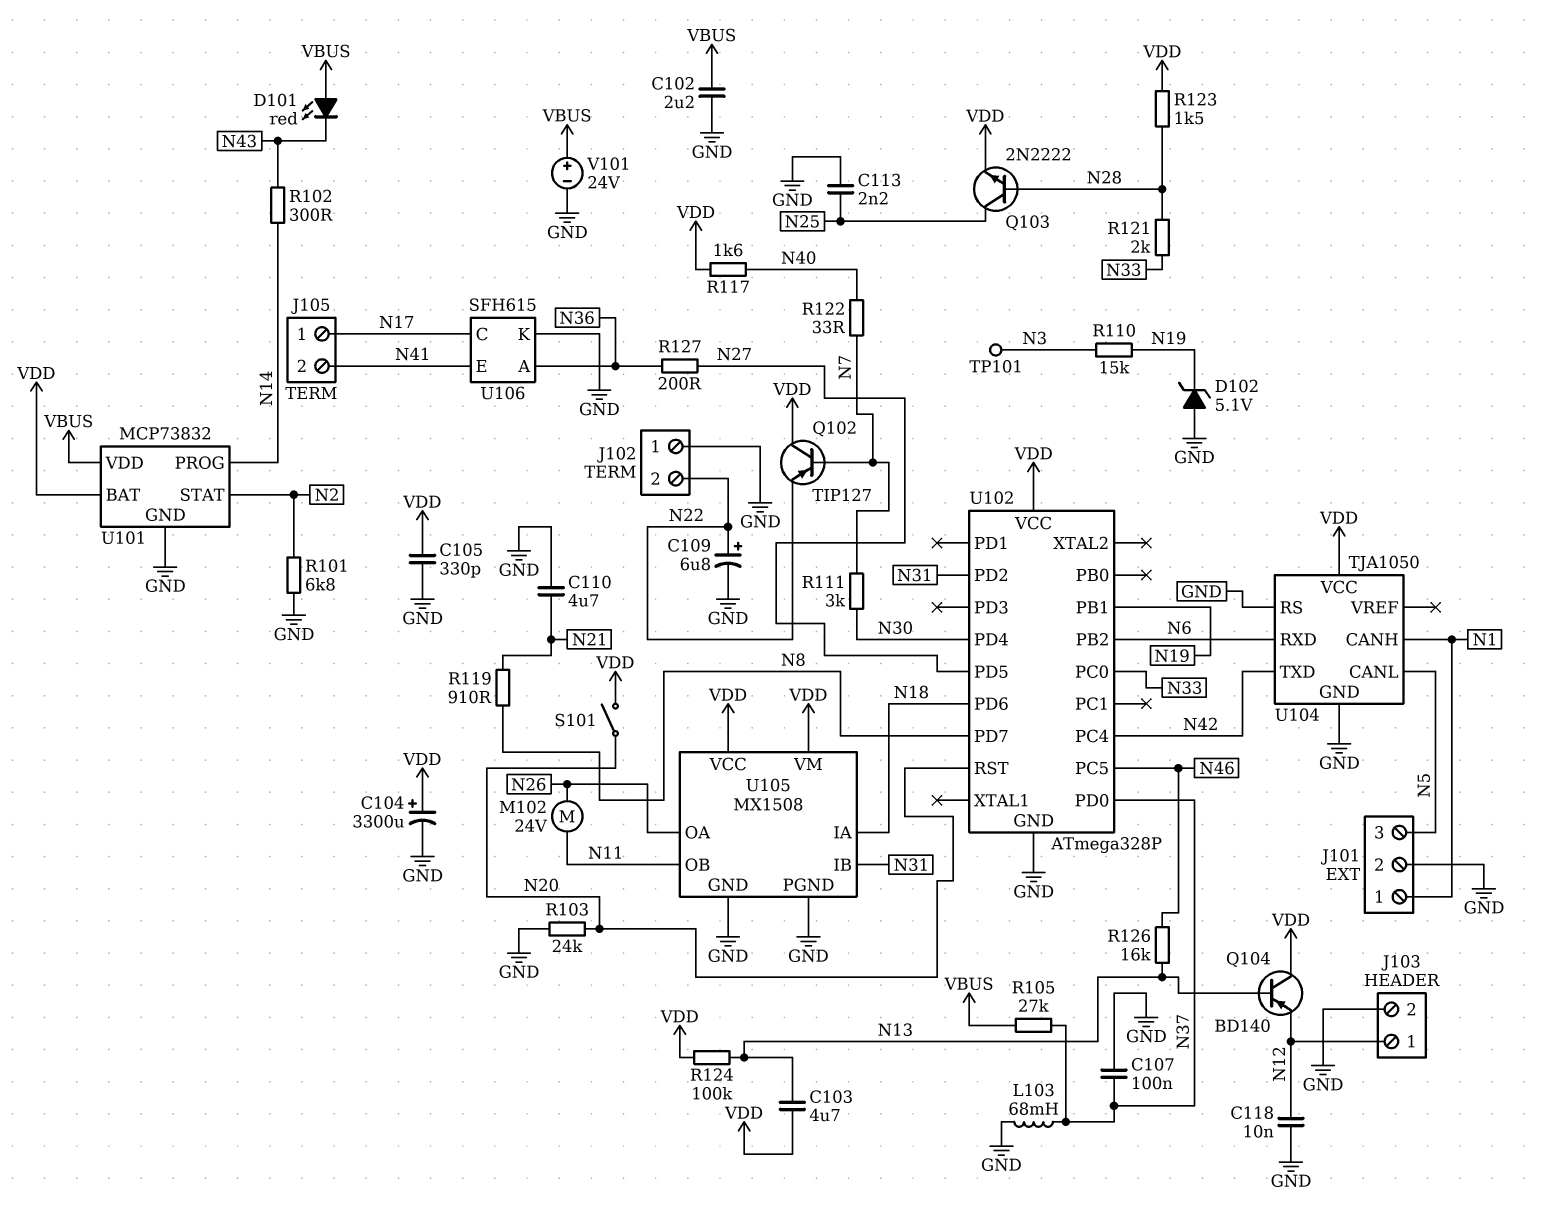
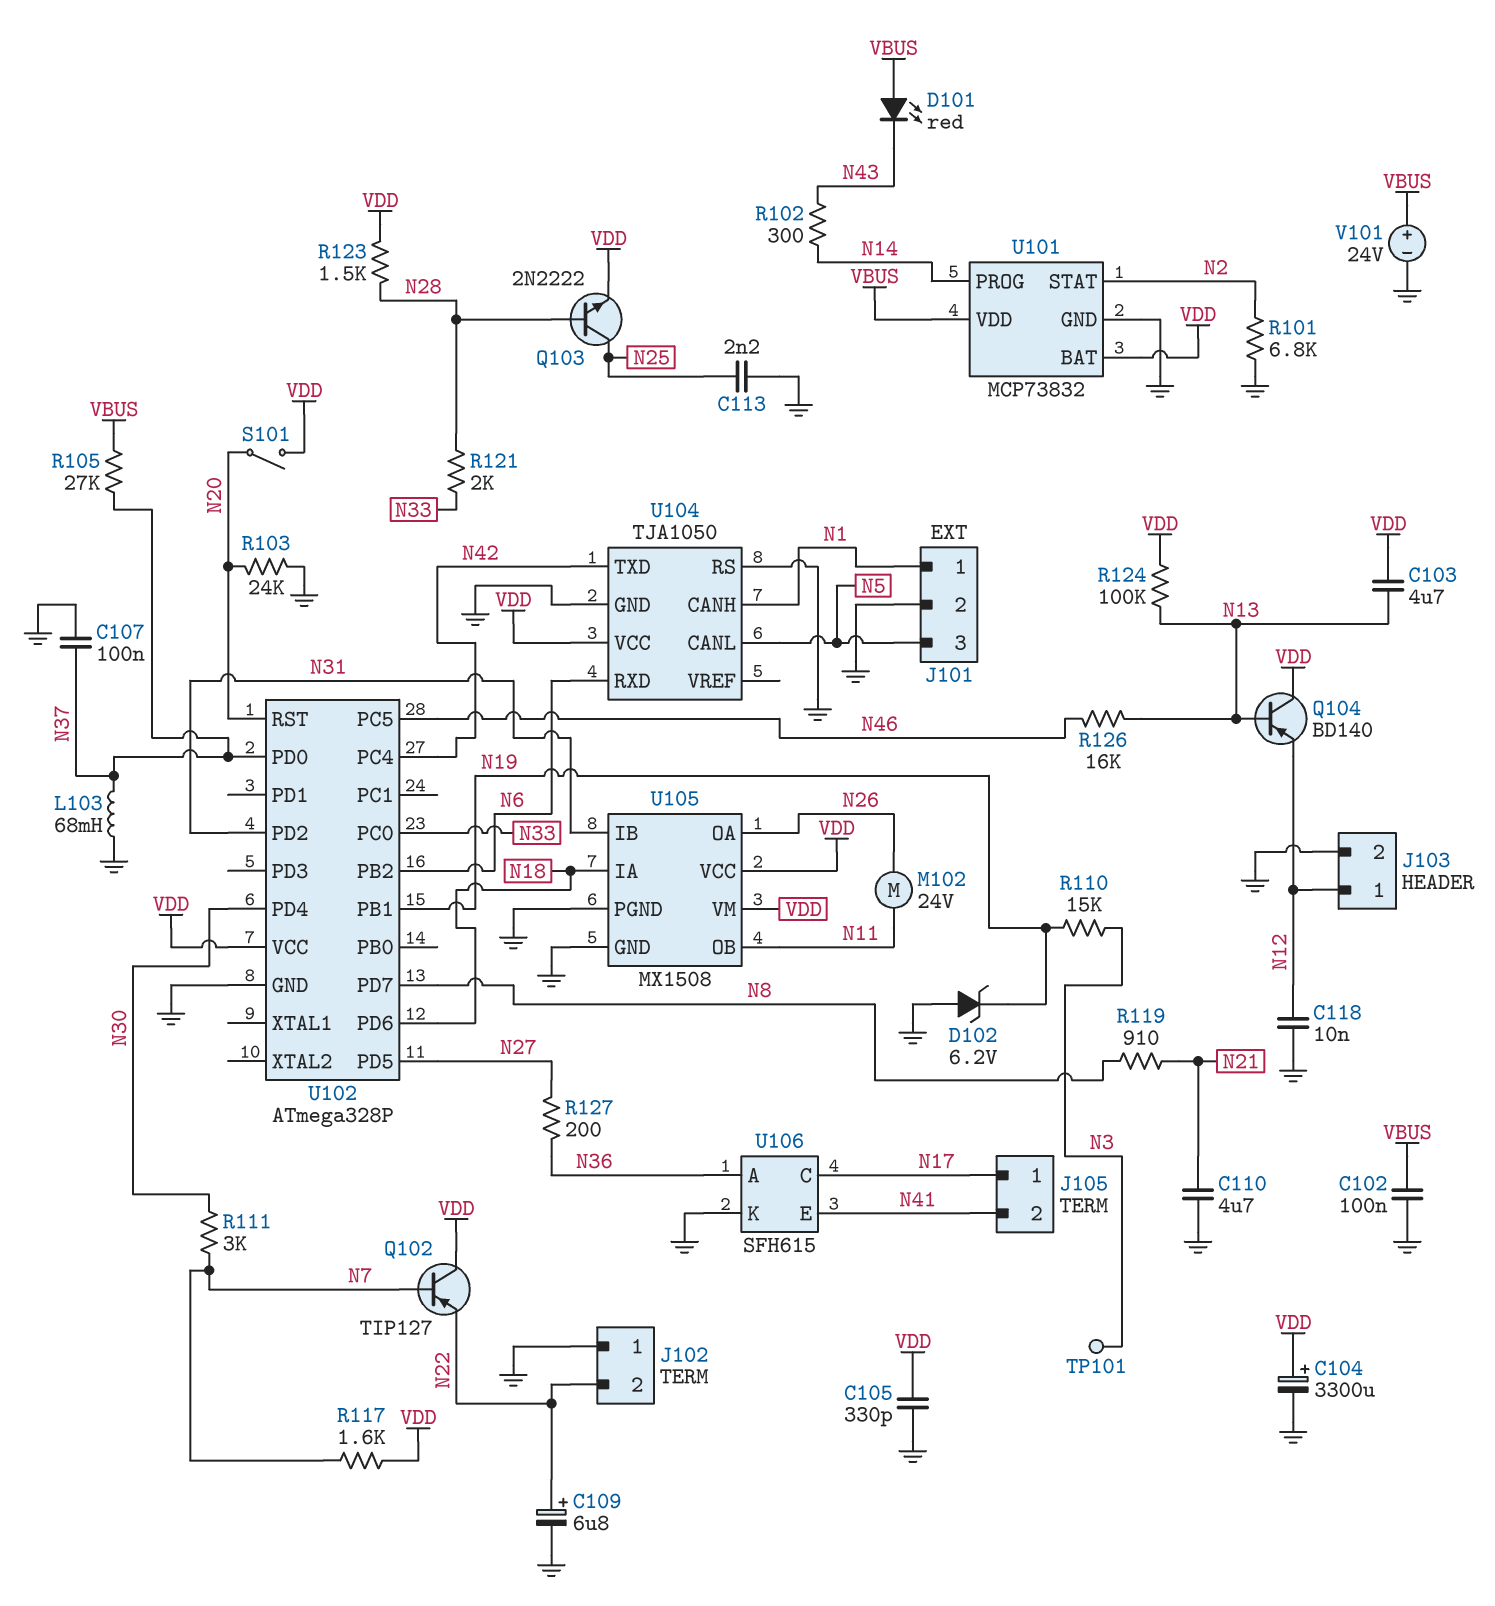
C102: 2.2uF (GND, VBUS) -> 100nF (GND, VBUS)
D102: zener 5.1V (A GND, K N19) -> zener 6.2V (A GND, K N19)
R117: 1.6k (N40, VDD) -> 1.6k (N7, VDD)
R122: 33 (N7, N40) -> none

